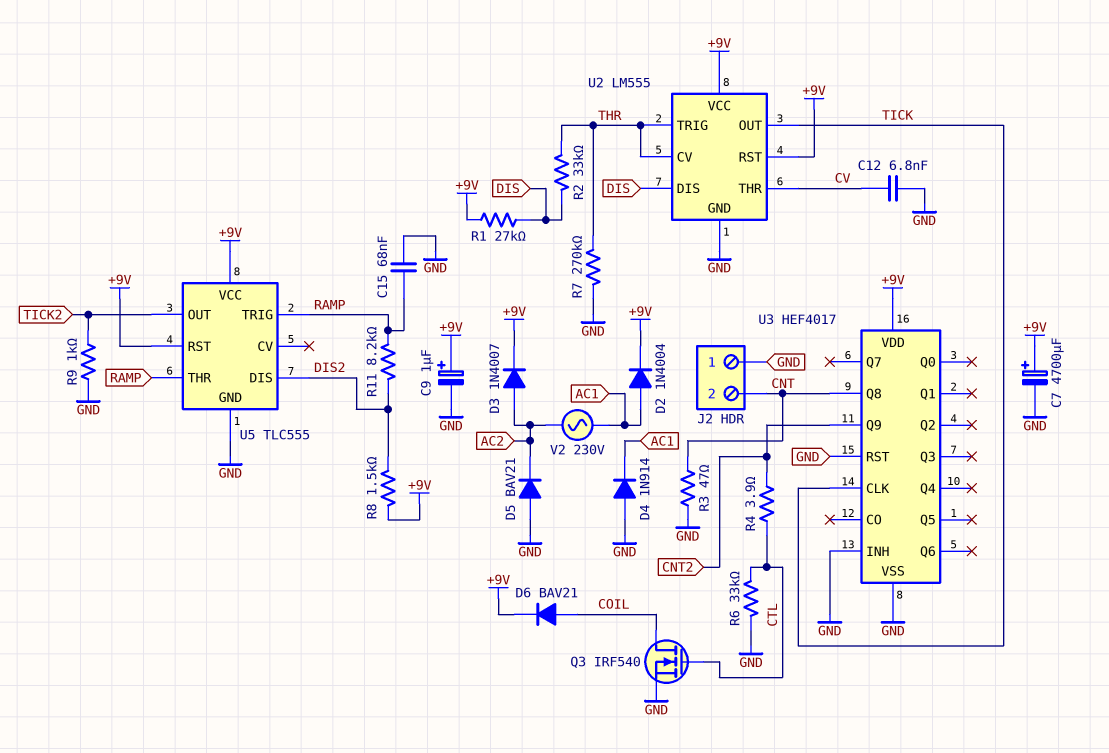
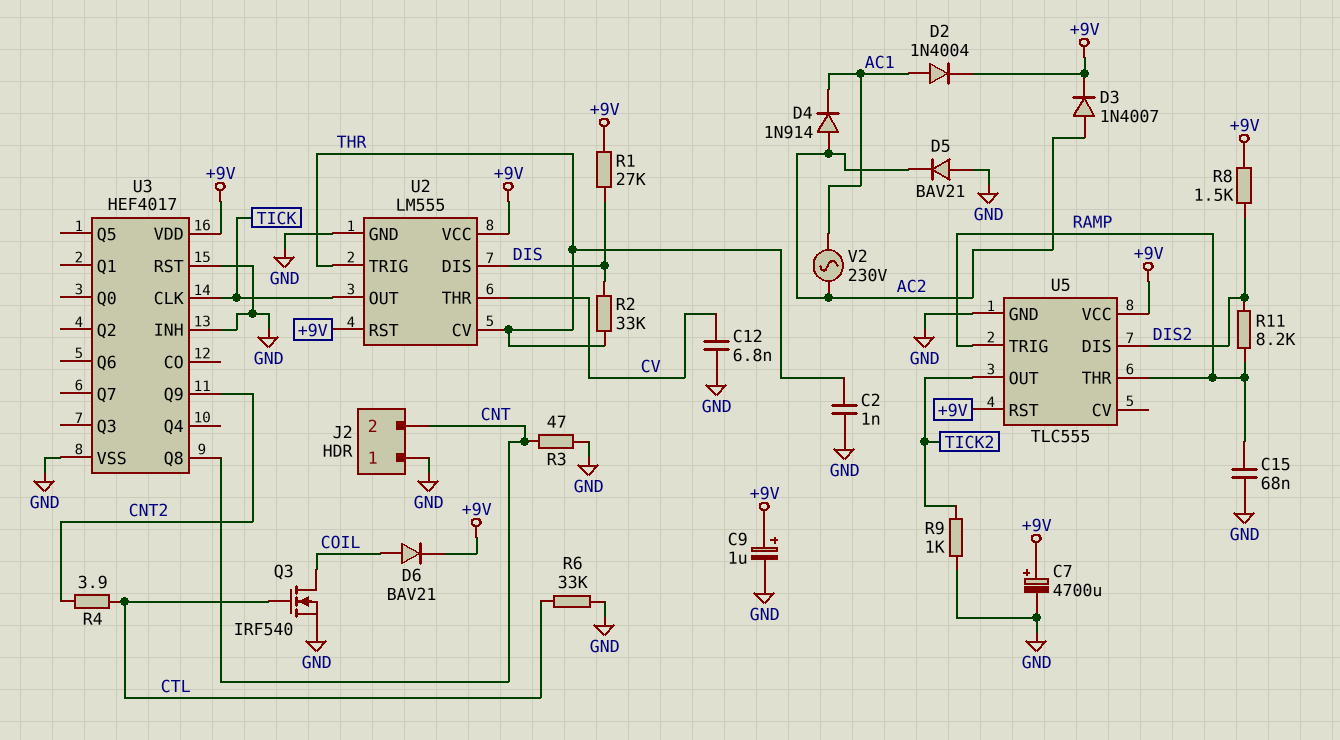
C2: none -> 1nF (GND, THR)
D4: diode 1N914 (A GND, K AC1) -> diode 1N914 (A AC2, K AC1)
R7: 270k (GND, THR) -> none

